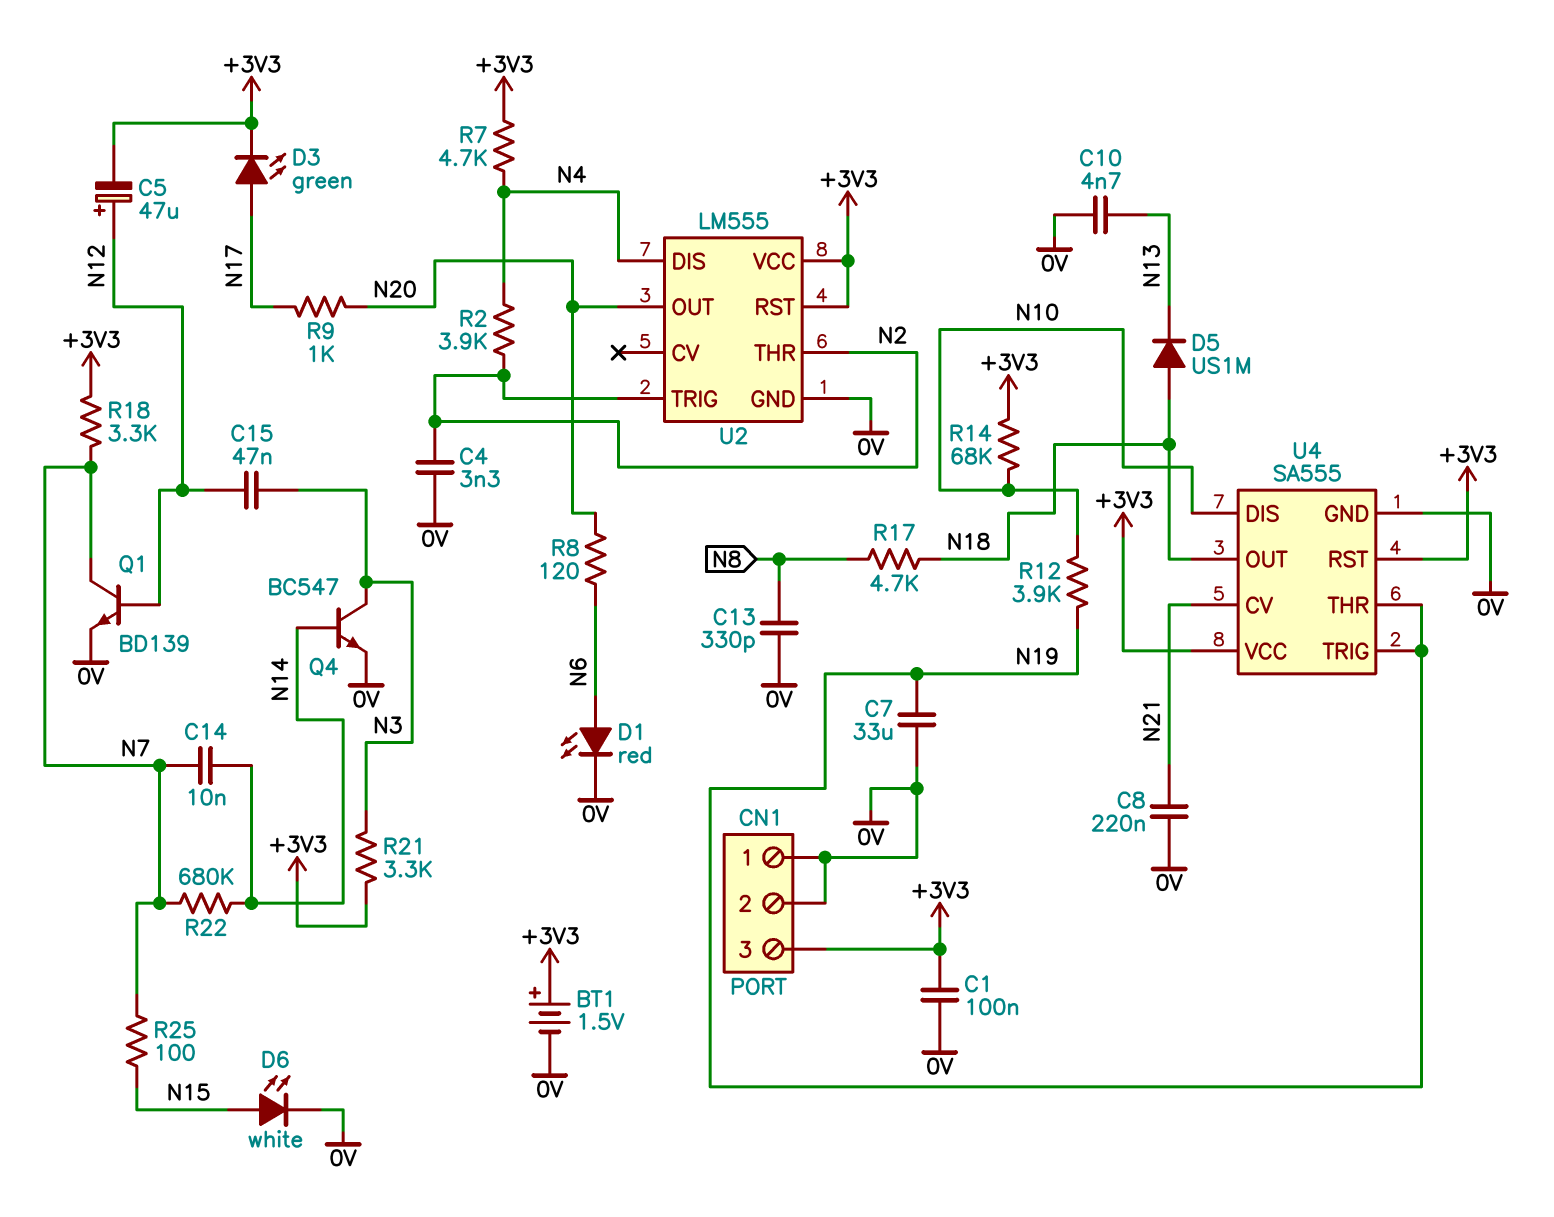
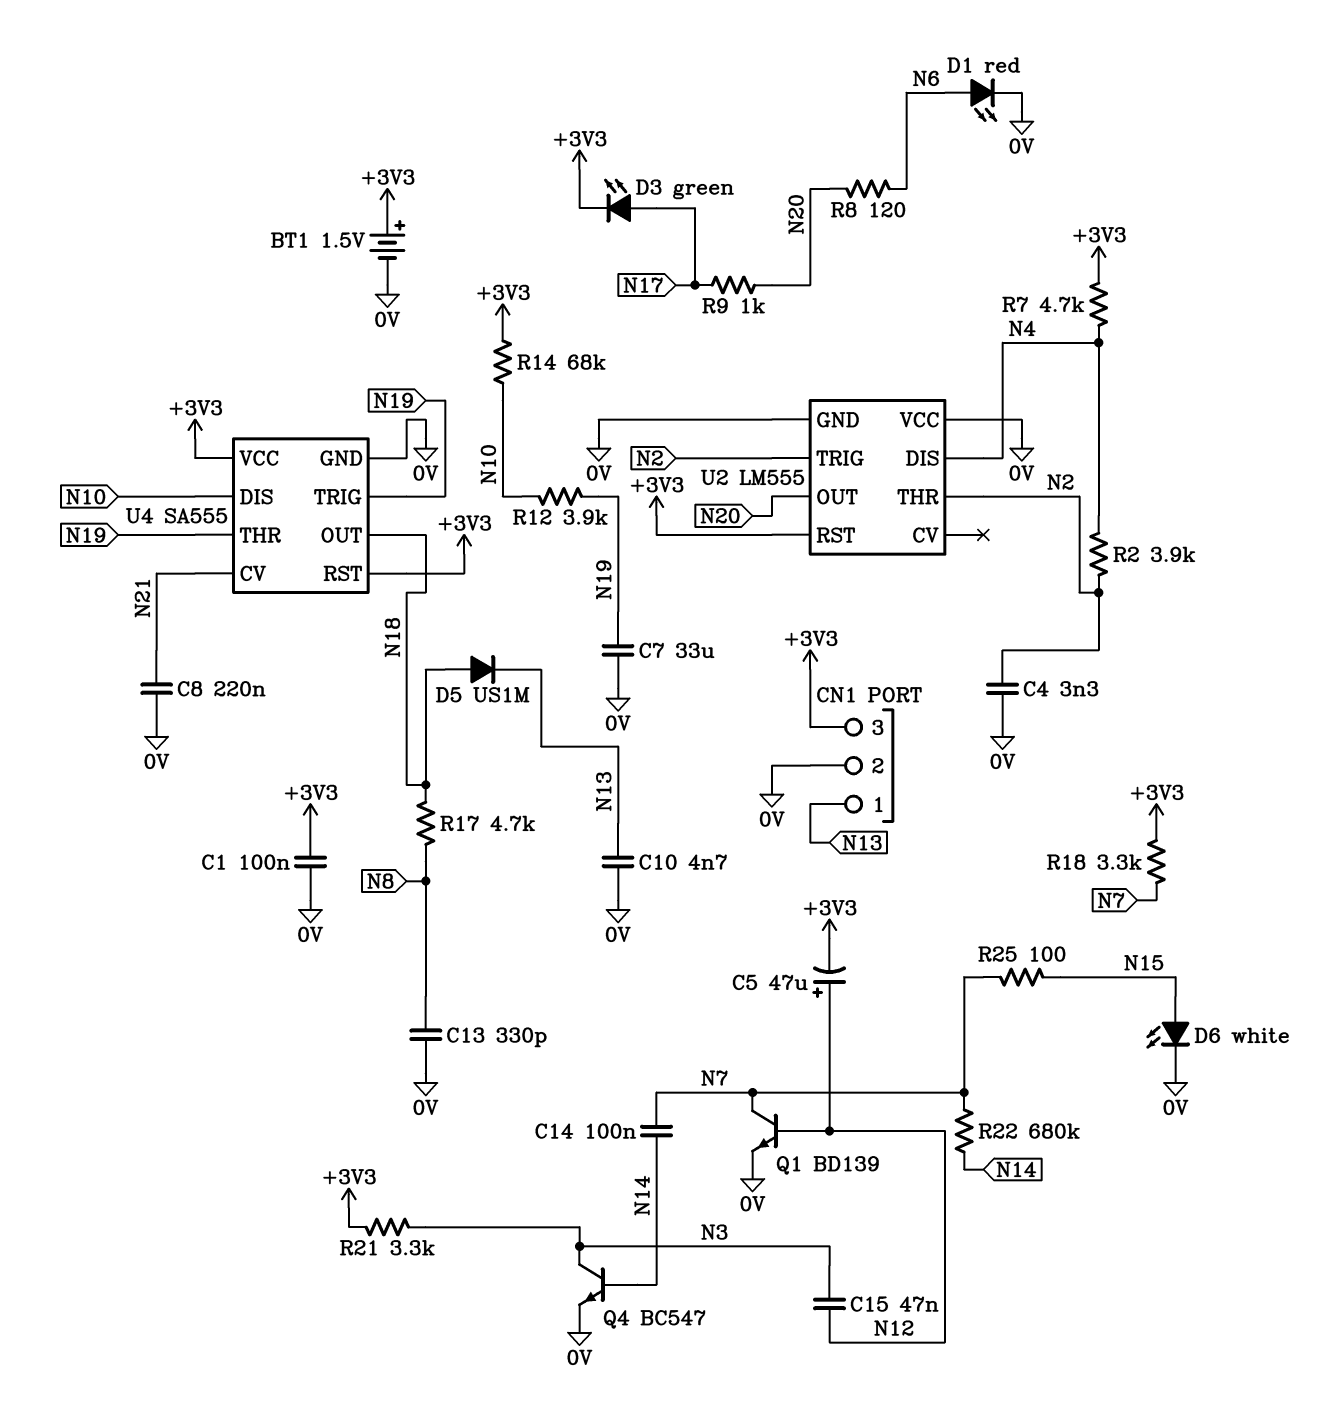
C14: 10nF (N7, N14) -> 100nF (N7, N14)
CN1 pin 1: 0V -> N13
U2 pin VCC: +3V3 -> 0V

